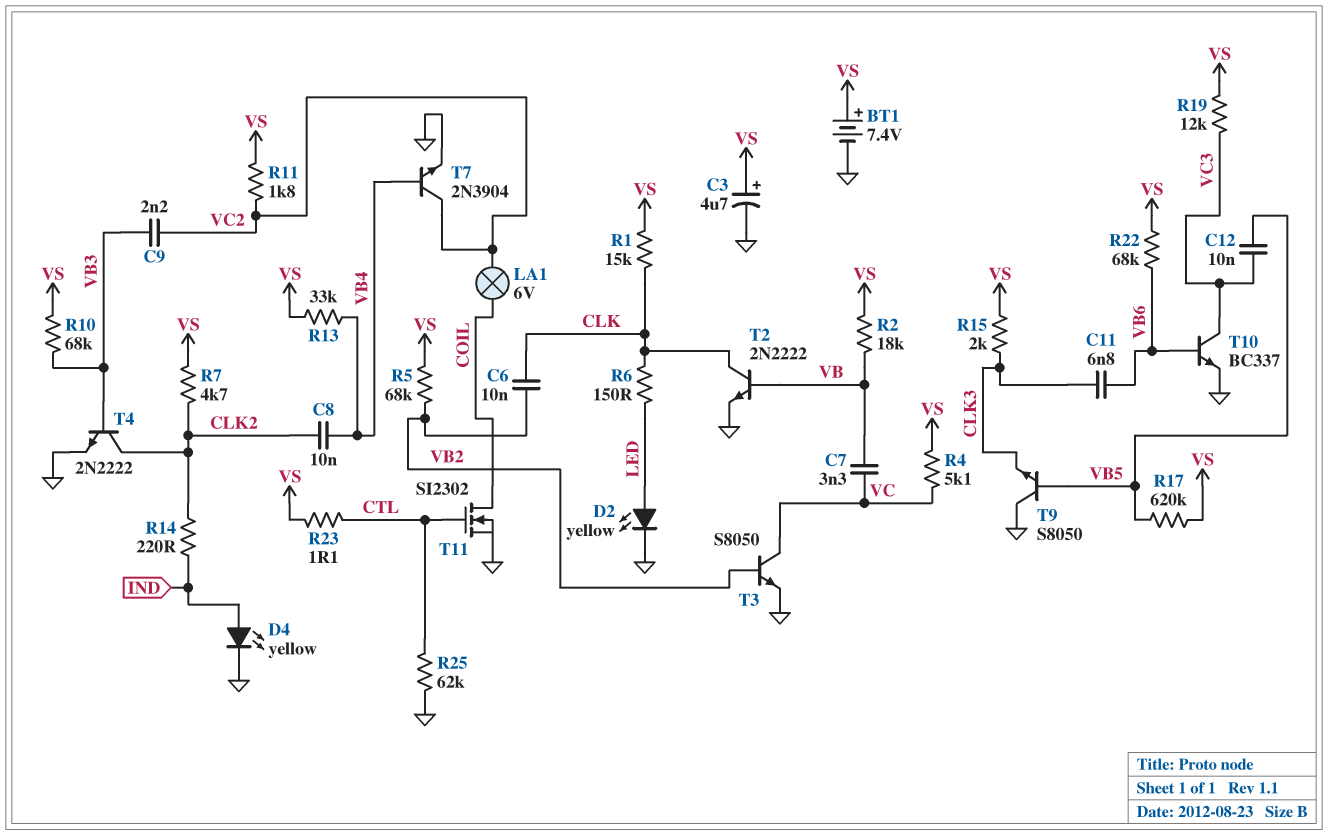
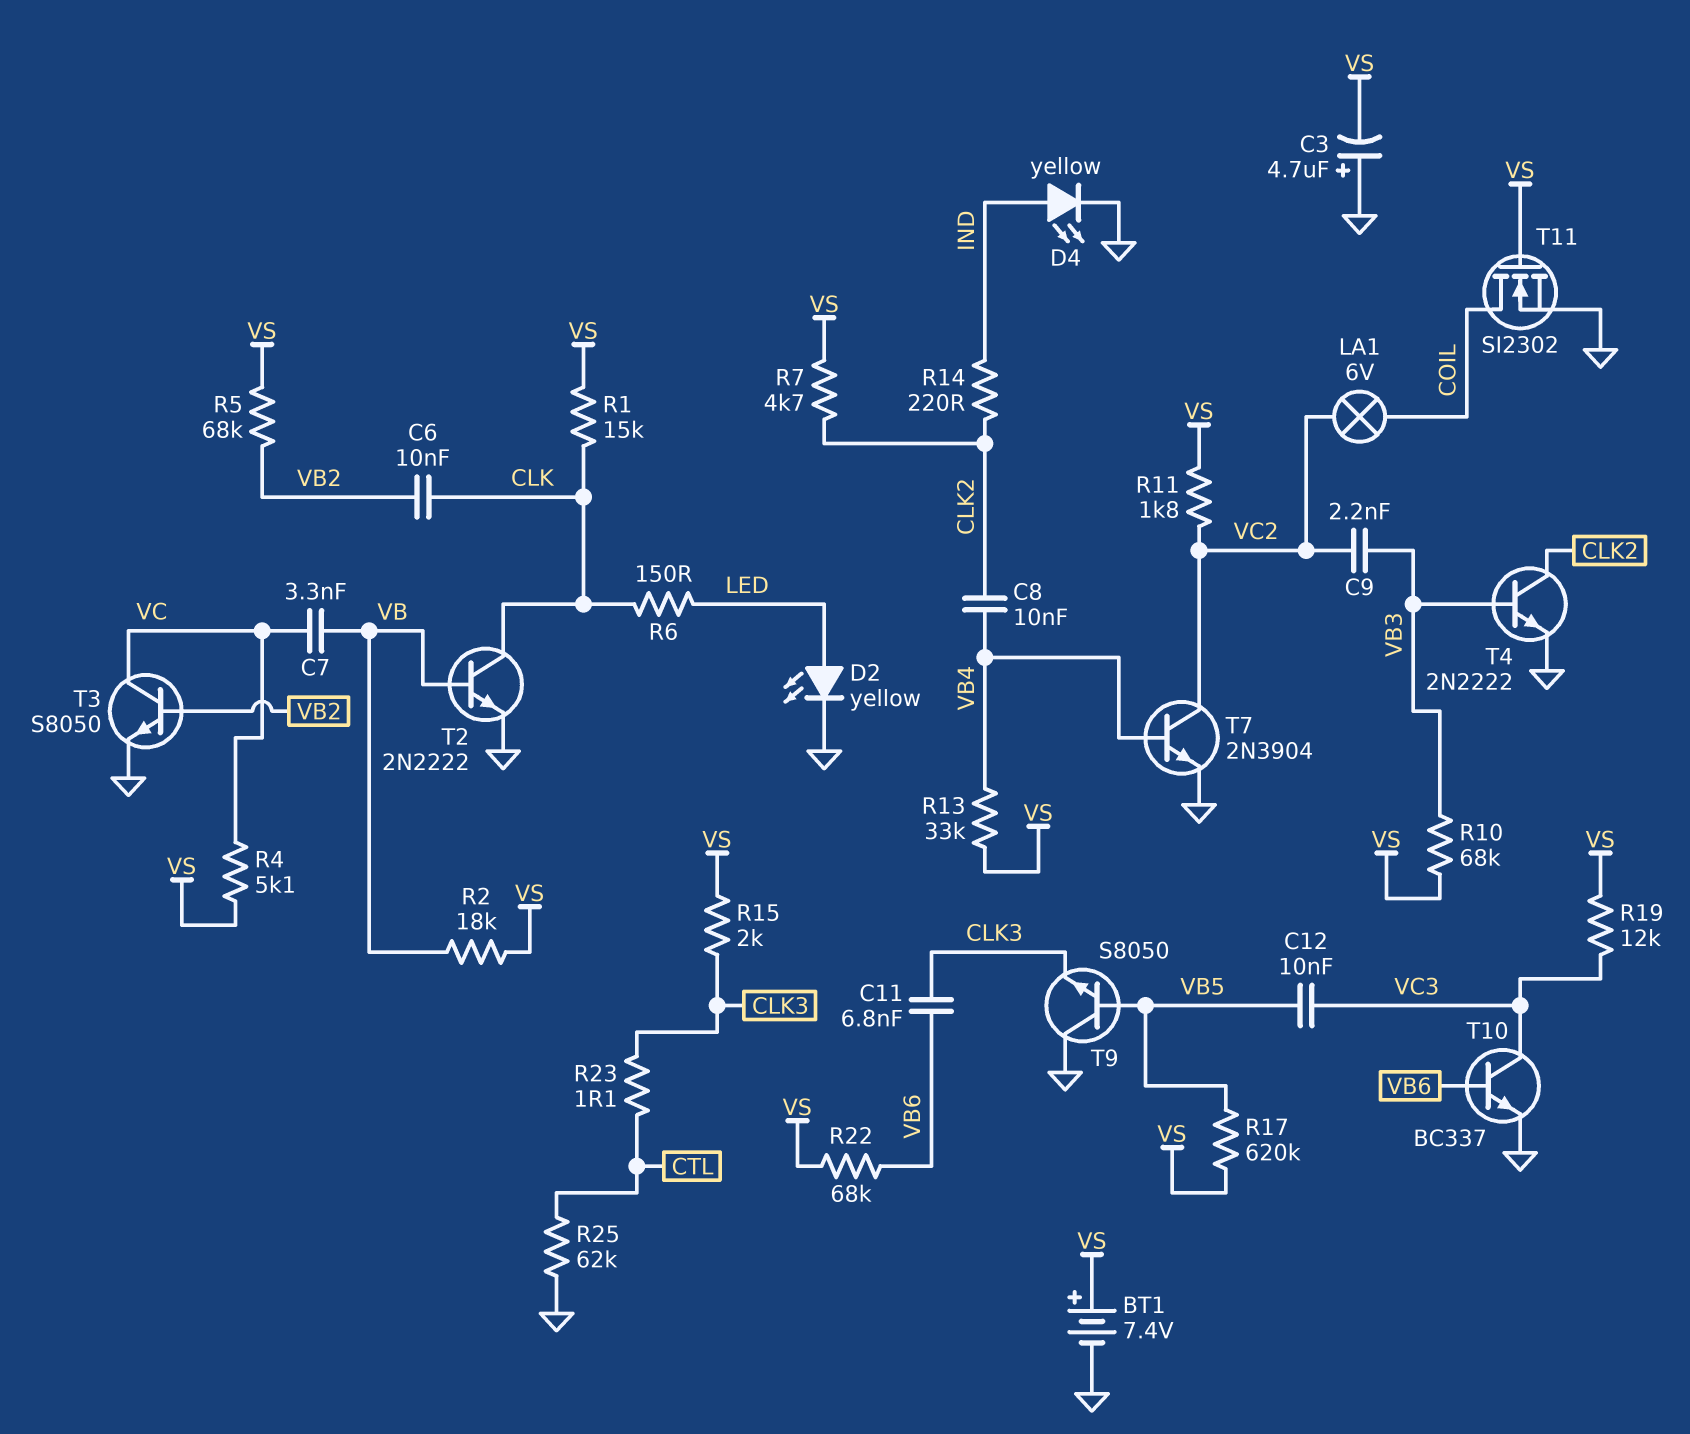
C3: 4.7uF (plus VS, minus GND) -> 4.7uF (plus GND, minus VS)
R23: 1.1 (CTL, VS) -> 1.1 (CLK3, CTL)
T11: NMOS SI2302 (G CTL, D COIL, S GND) -> NMOS SI2302 (G VS, D COIL, S GND)

